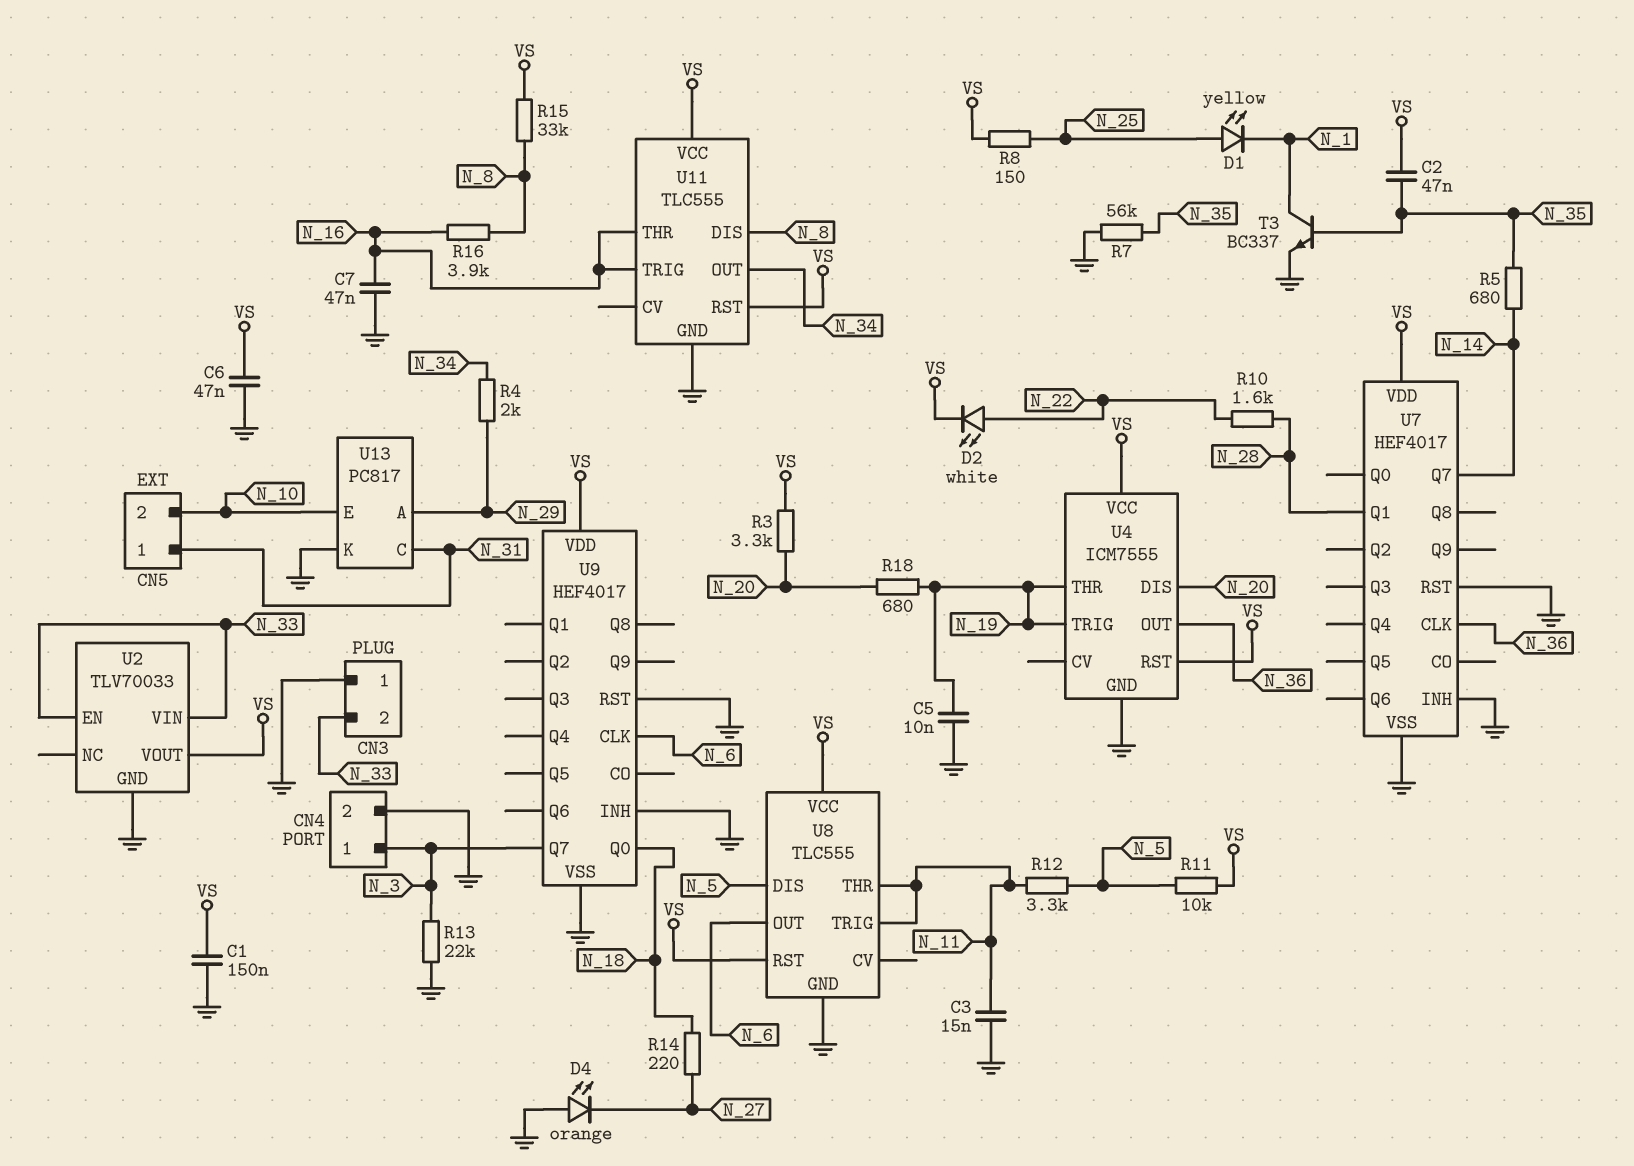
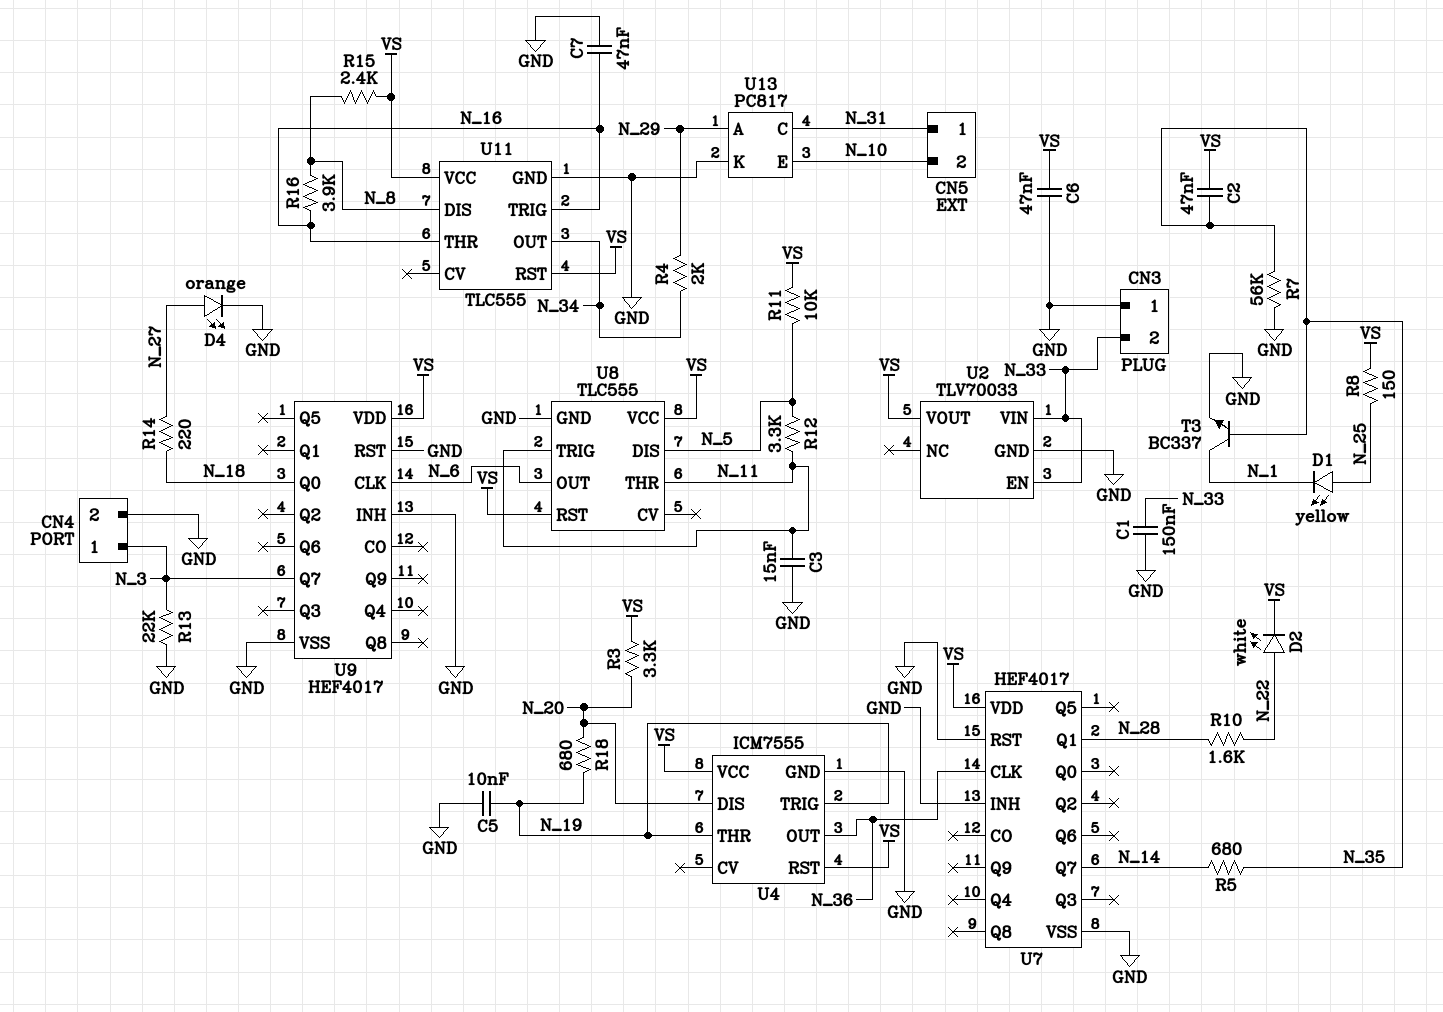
C1: 150nF (GND, VS) -> 150nF (GND, N_33)
D4: LED orange (A GND, K N_27) -> LED orange (A N_27, K GND)
R15: 33k (N_8, VS) -> 2.4k (N_8, VS)

